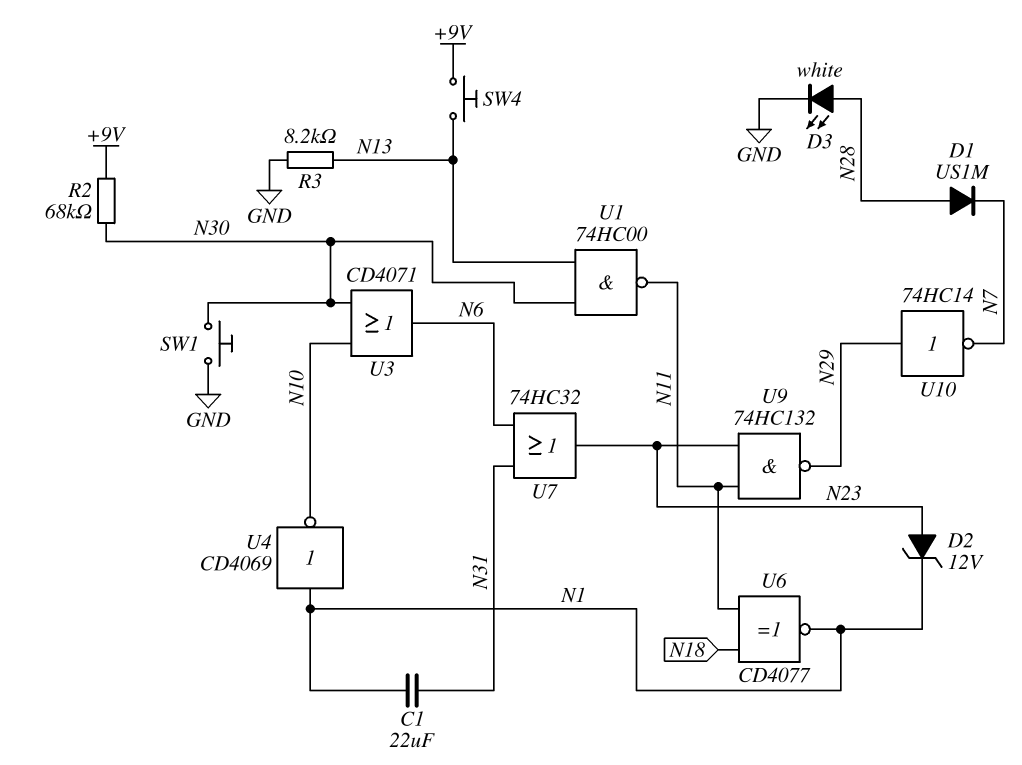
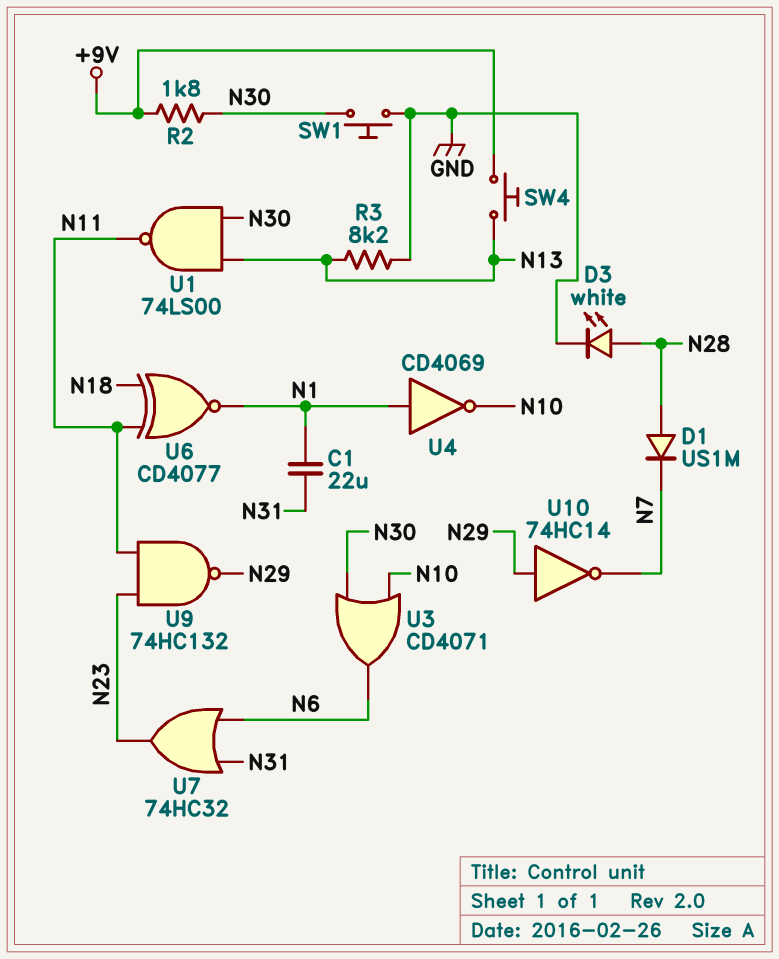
D2: zener 12V (A N23, K N1) -> none
R2: 68k (+9V, N30) -> 1.8k (+9V, N30)
U1: NAND 74HC00 (in N13, in N30, out N11) -> NAND 74LS00 (in N13, in N30, out N11)

